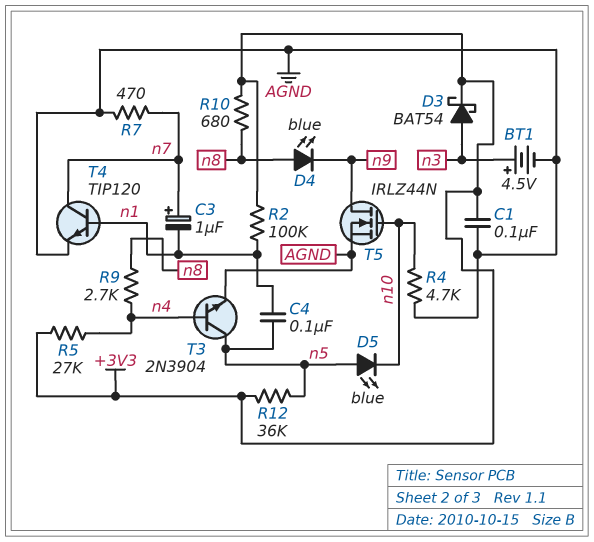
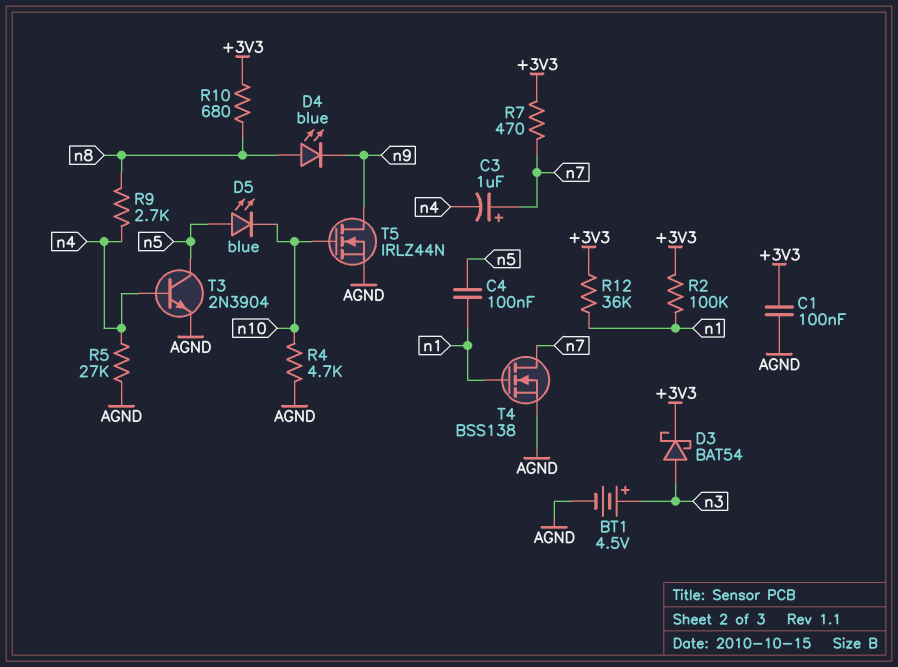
C3: 1uF (plus n7, minus n1) -> 1uF (plus n7, minus n4)
R5: 27k (+3V3, n4) -> 27k (AGND, n4)
R7: 470 (AGND, n7) -> 470 (+3V3, n7)
R12: 36k (+3V3, n5) -> 36k (+3V3, n1)
T4: NPN TIP120 (B n1, C n7, E AGND) -> NMOS BSS138 (G n1, D n7, S AGND)

